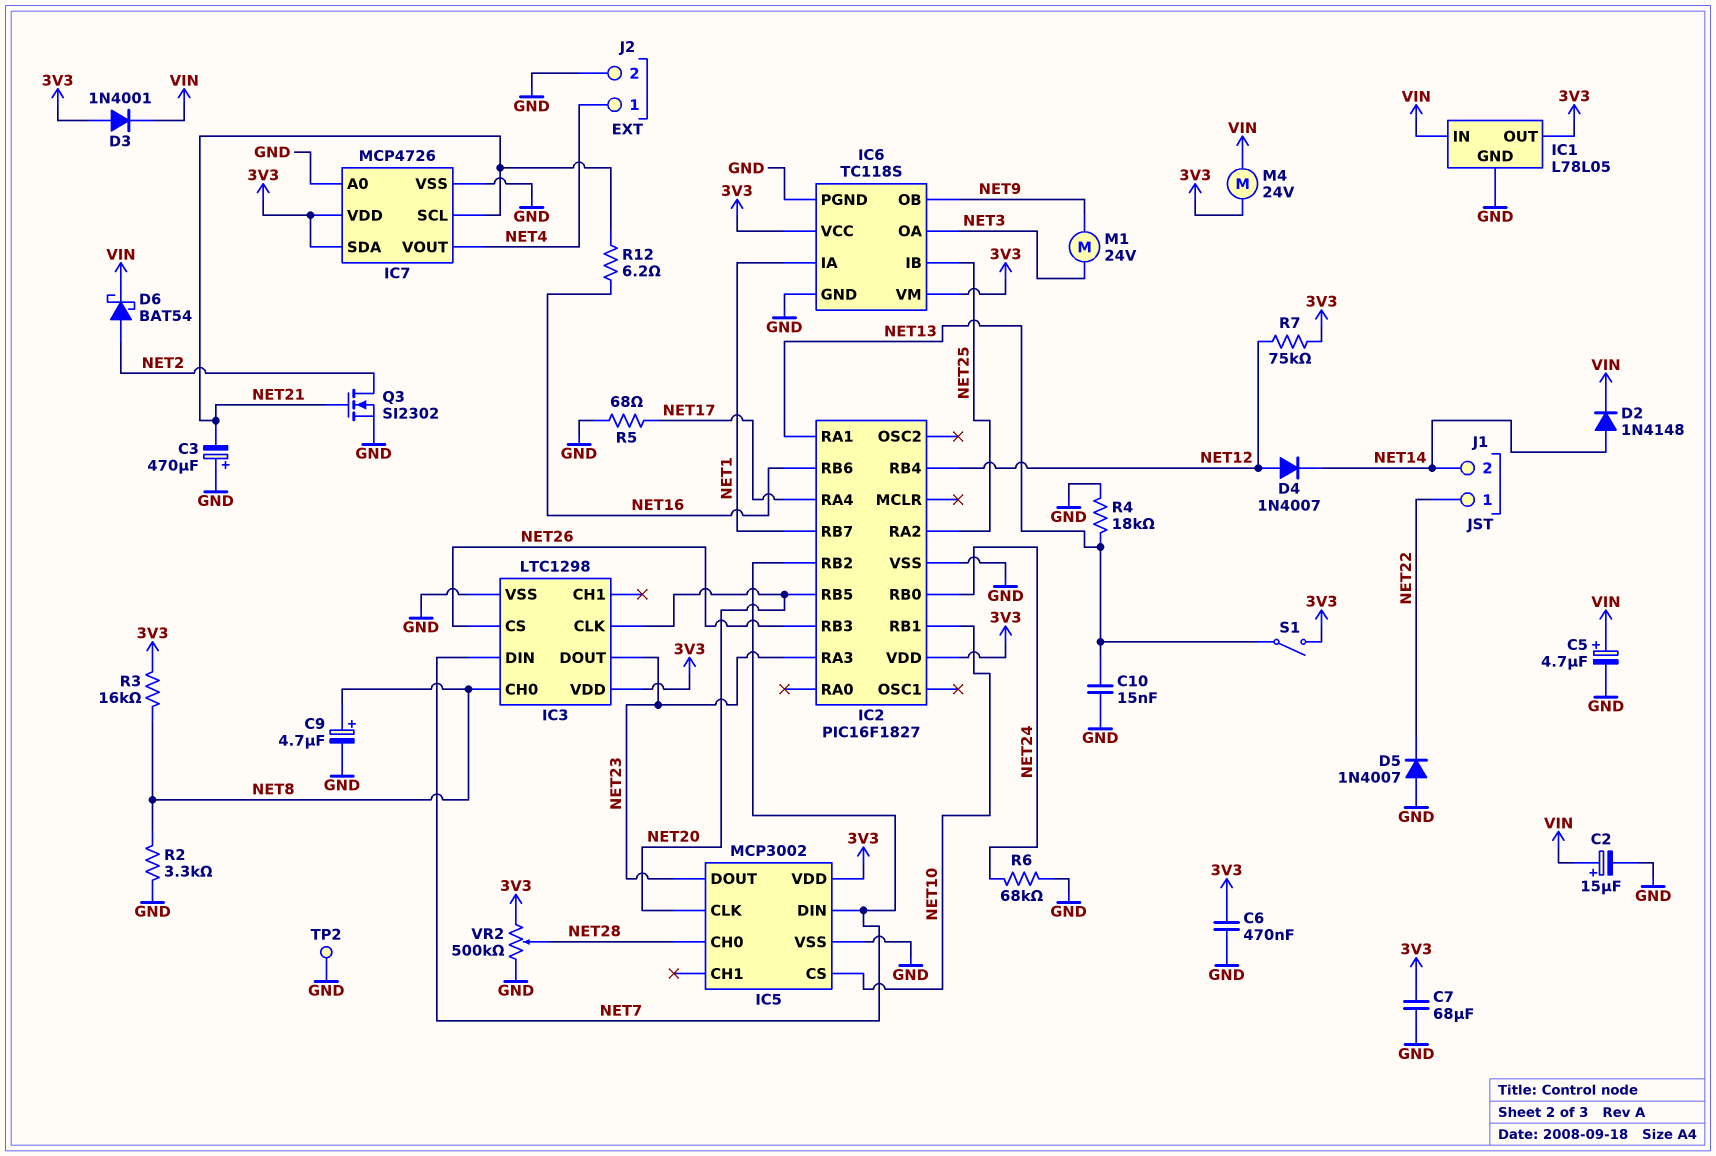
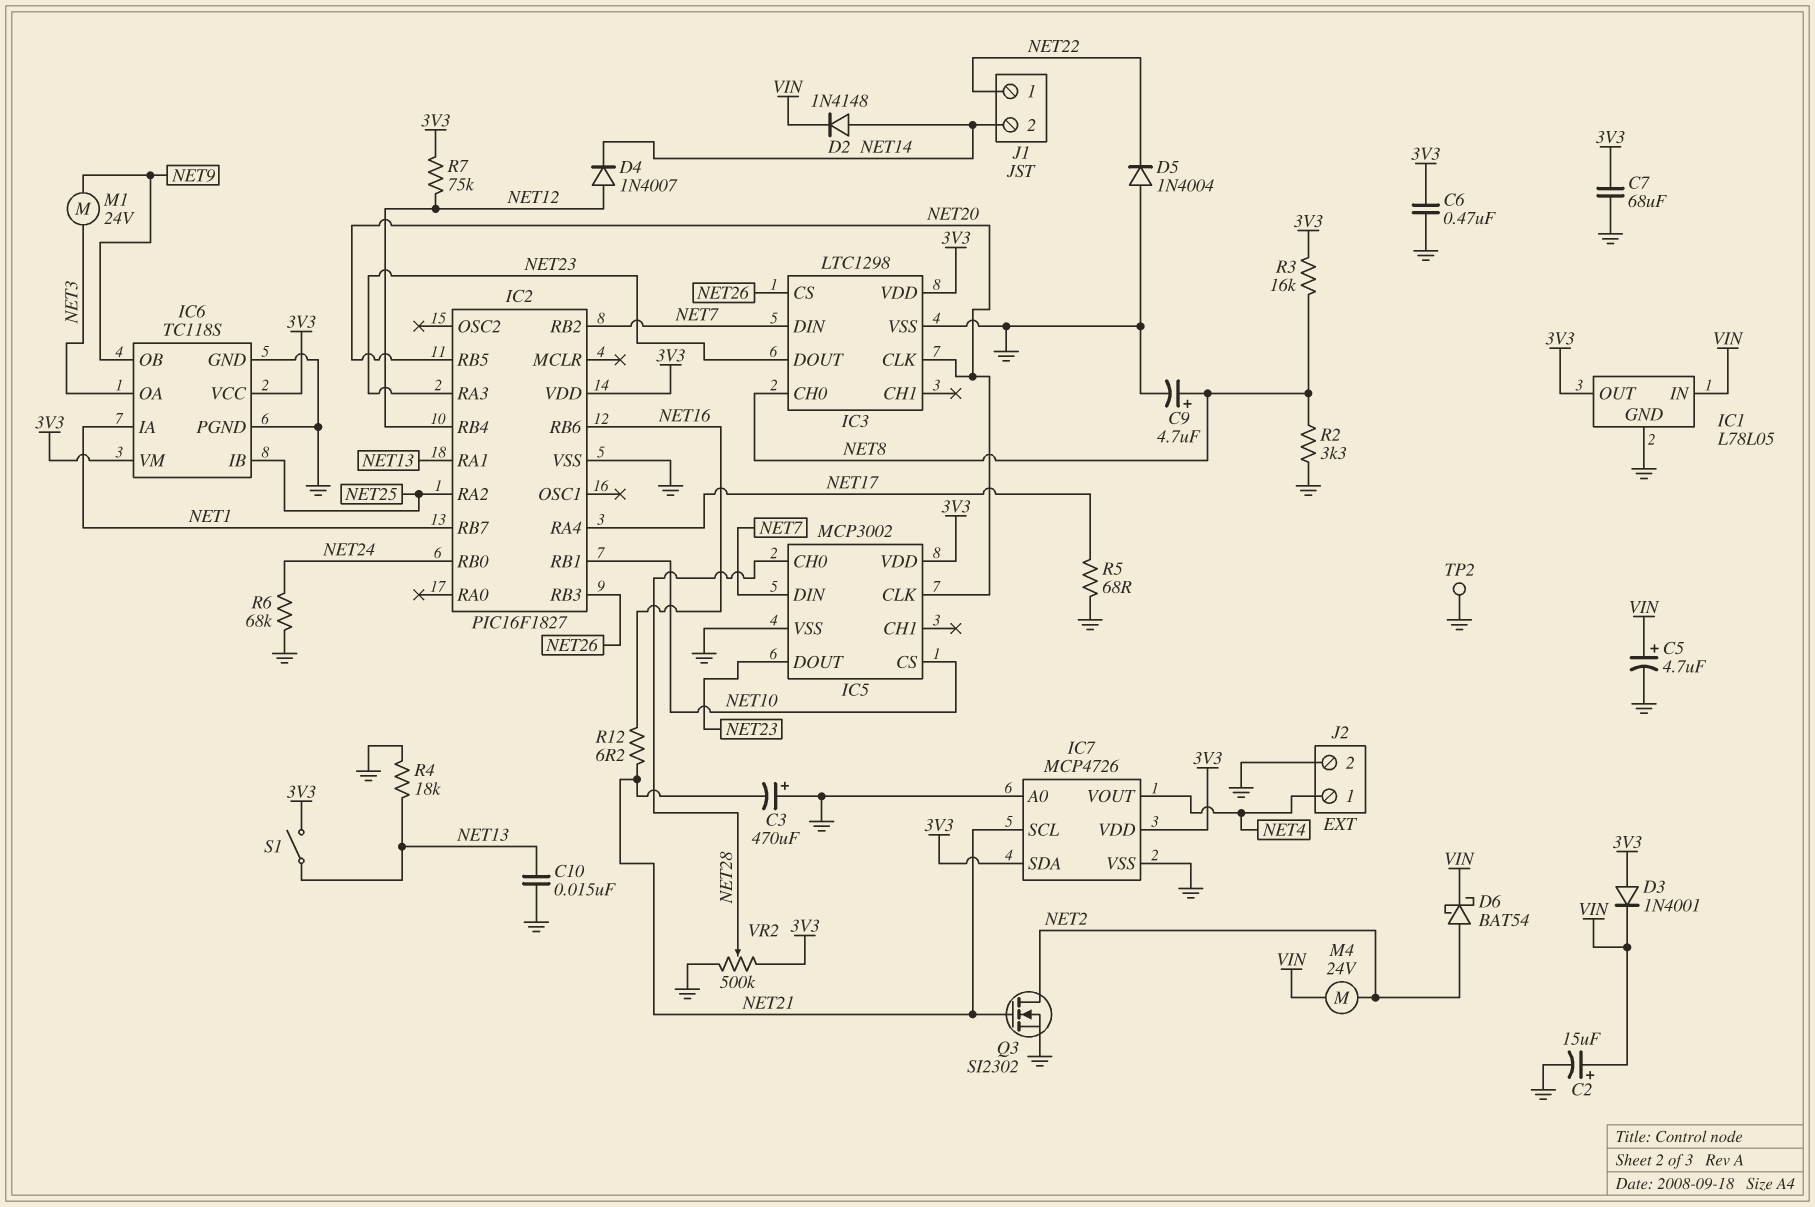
D5: diode 1N4007 (A GND, K NET22) -> diode 1N4004 (A GND, K NET22)
M4: motor 24V (3V3, VIN) -> motor 24V (NET2, VIN)

